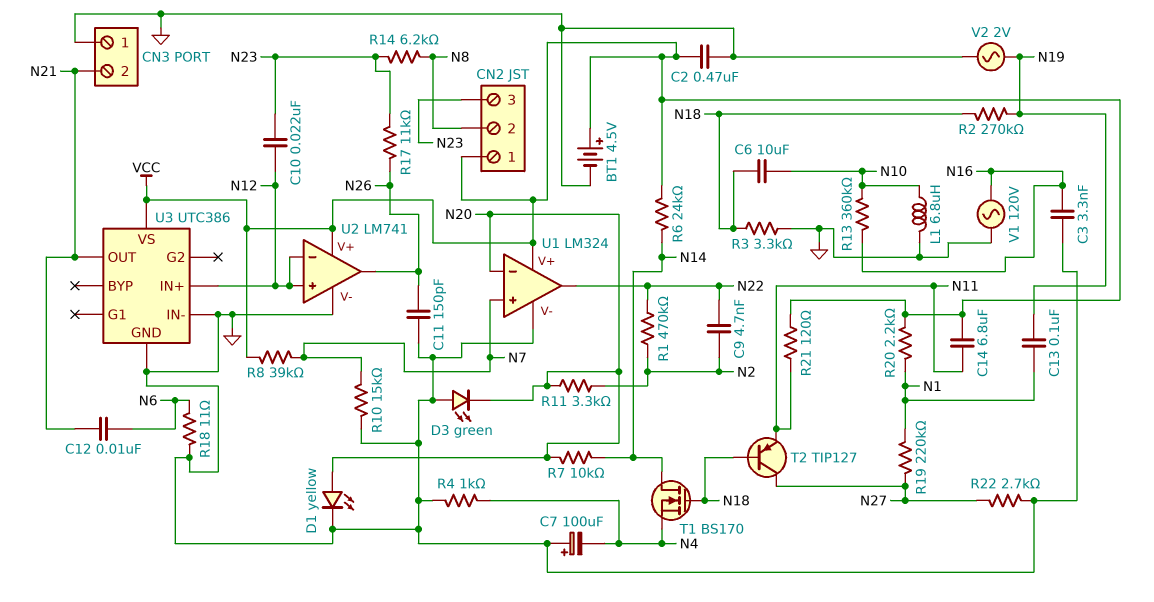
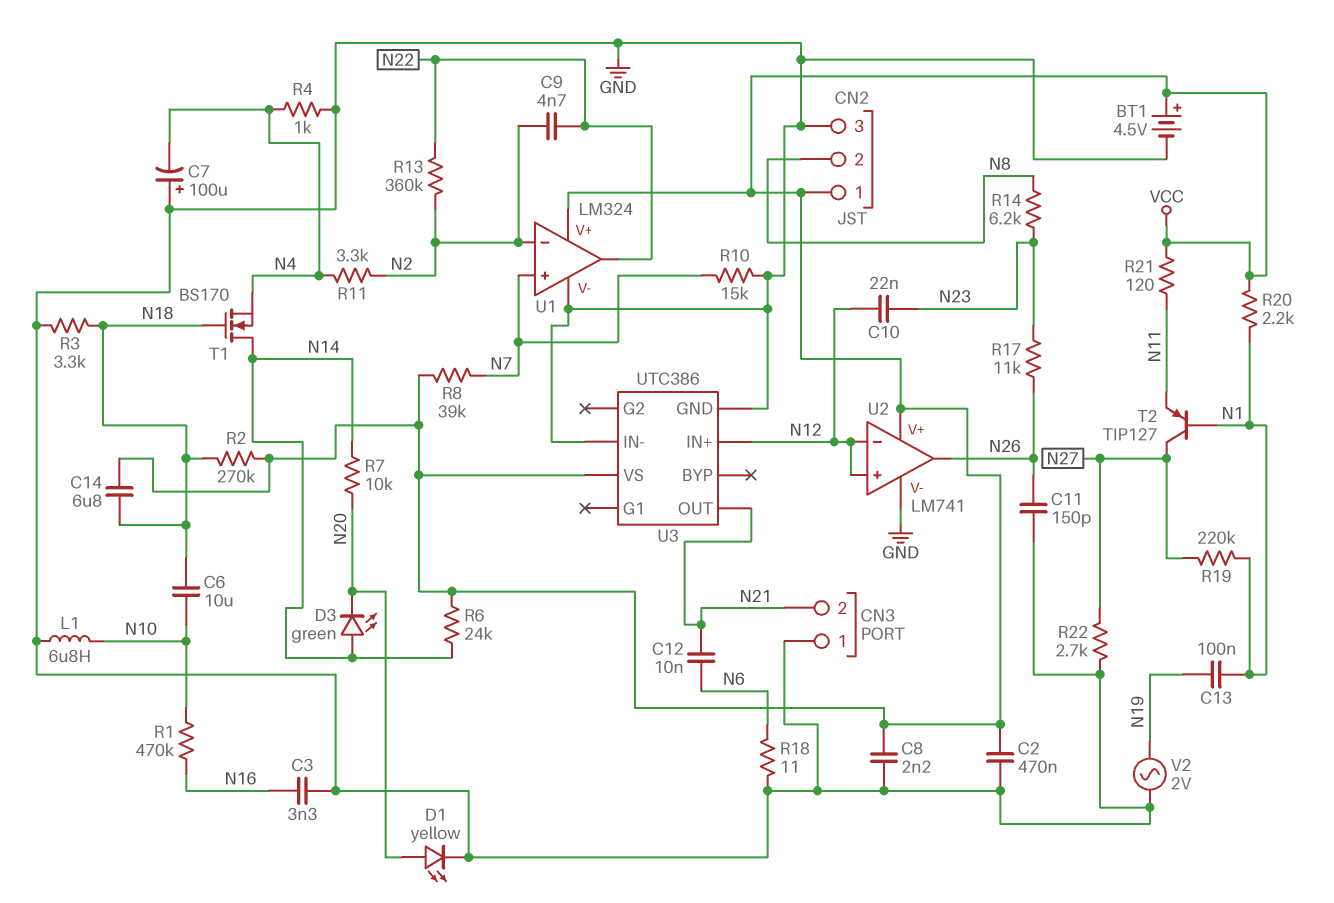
C8: none -> 2.2nF (GND, VCC)
C14: 6.8uF (N11, VCC) -> 6.8uF (N18, VCC)
CN2 pin 3: N23 -> GND
D3: LED green (A GND, K N20) -> LED green (A N14, K N20)
R1: 470k (N2, N22) -> 470k (N10, N16)
R2: 270k (N18, N19) -> 270k (N18, VCC)
R11: 3.3k (N2, N20) -> 3.3k (N2, N4)
R13: 360k (N10, N16) -> 360k (N2, N22)
T2: PNP TIP127 (B N18, C N27, E N11) -> PNP TIP127 (B N1, C N27, E N11)
U1 pin in-: N20 -> N2
V1: AC 120V (GND, N16) -> none

